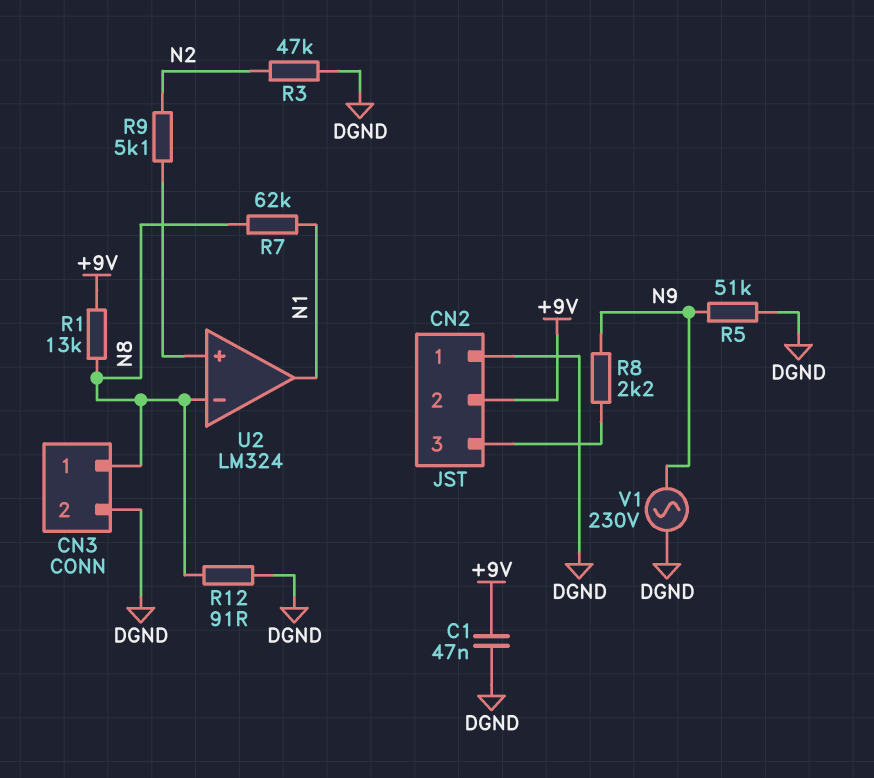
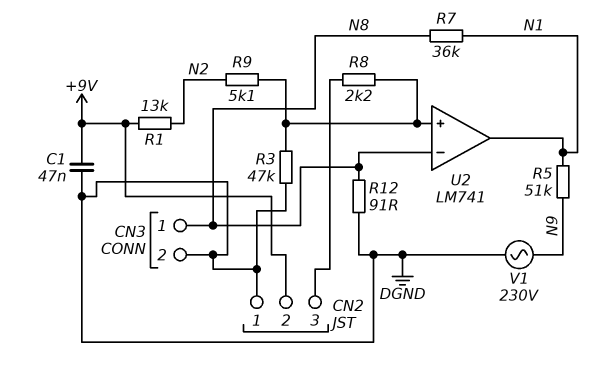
R1: 13k (+9V, N8) -> 13k (+9V, N2)
R3: 47k (DGND, N2) -> 47k (DGND, U2/in+)
R5: 51k (DGND, N9) -> 51k (N1, N9)
R7: 62k (N1, N8) -> 36k (N1, N8)
R8: 2.2k (CN2/3, N9) -> 2.2k (CN2/3, U2/in+)
U2: LM324 -> LM741

